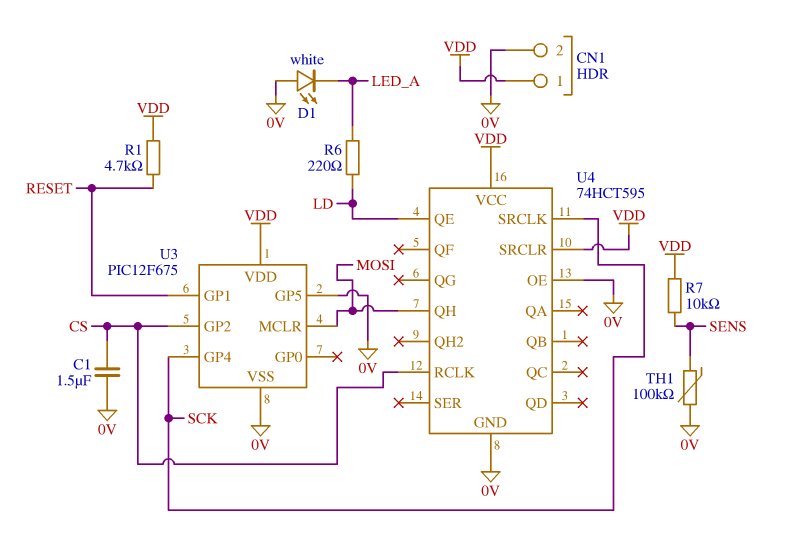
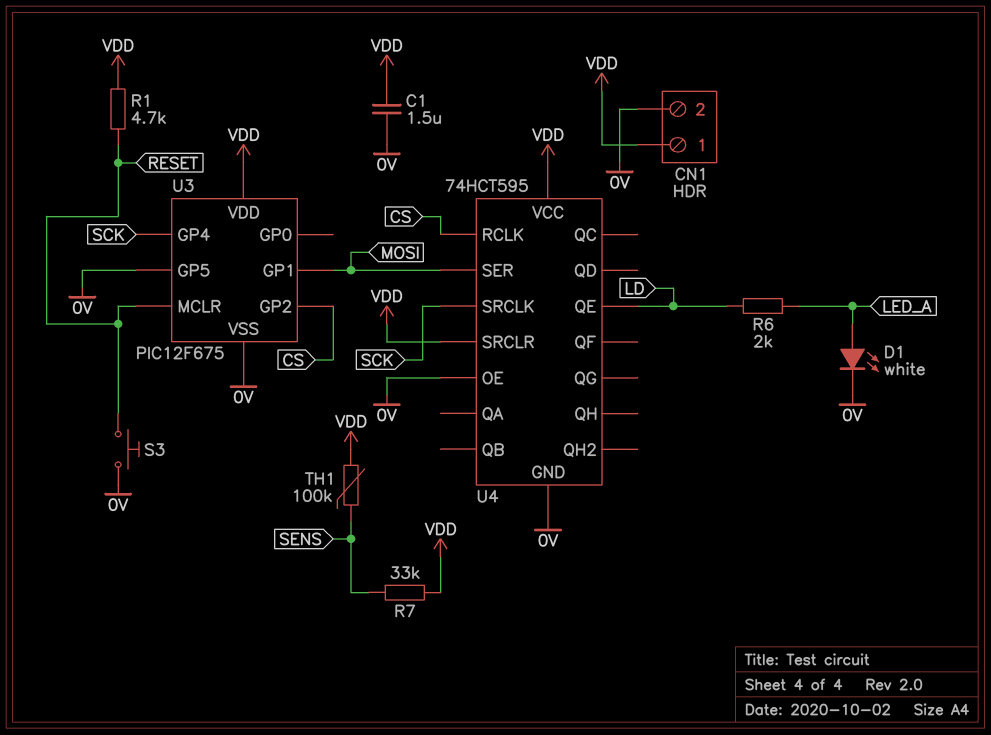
C1: 1.5uF (0V, CS) -> 1.5uF (0V, VDD)
D1: LED white (A 0V, K LED_A) -> LED white (A LED_A, K 0V)
R6: 220 (LD, LED_A) -> 2k (LD, LED_A)
R7: 10k (SENS, VDD) -> 33k (SENS, VDD)
S3: none -> button (0V, RESET)
TH1: 100k (0V, SENS) -> 100k (SENS, VDD)
U3 pin GP1: RESET -> MOSI
U3 pin MCLR: MOSI -> RESET
U4 pin QH: MOSI -> none
U4 pin SER: none -> MOSI

